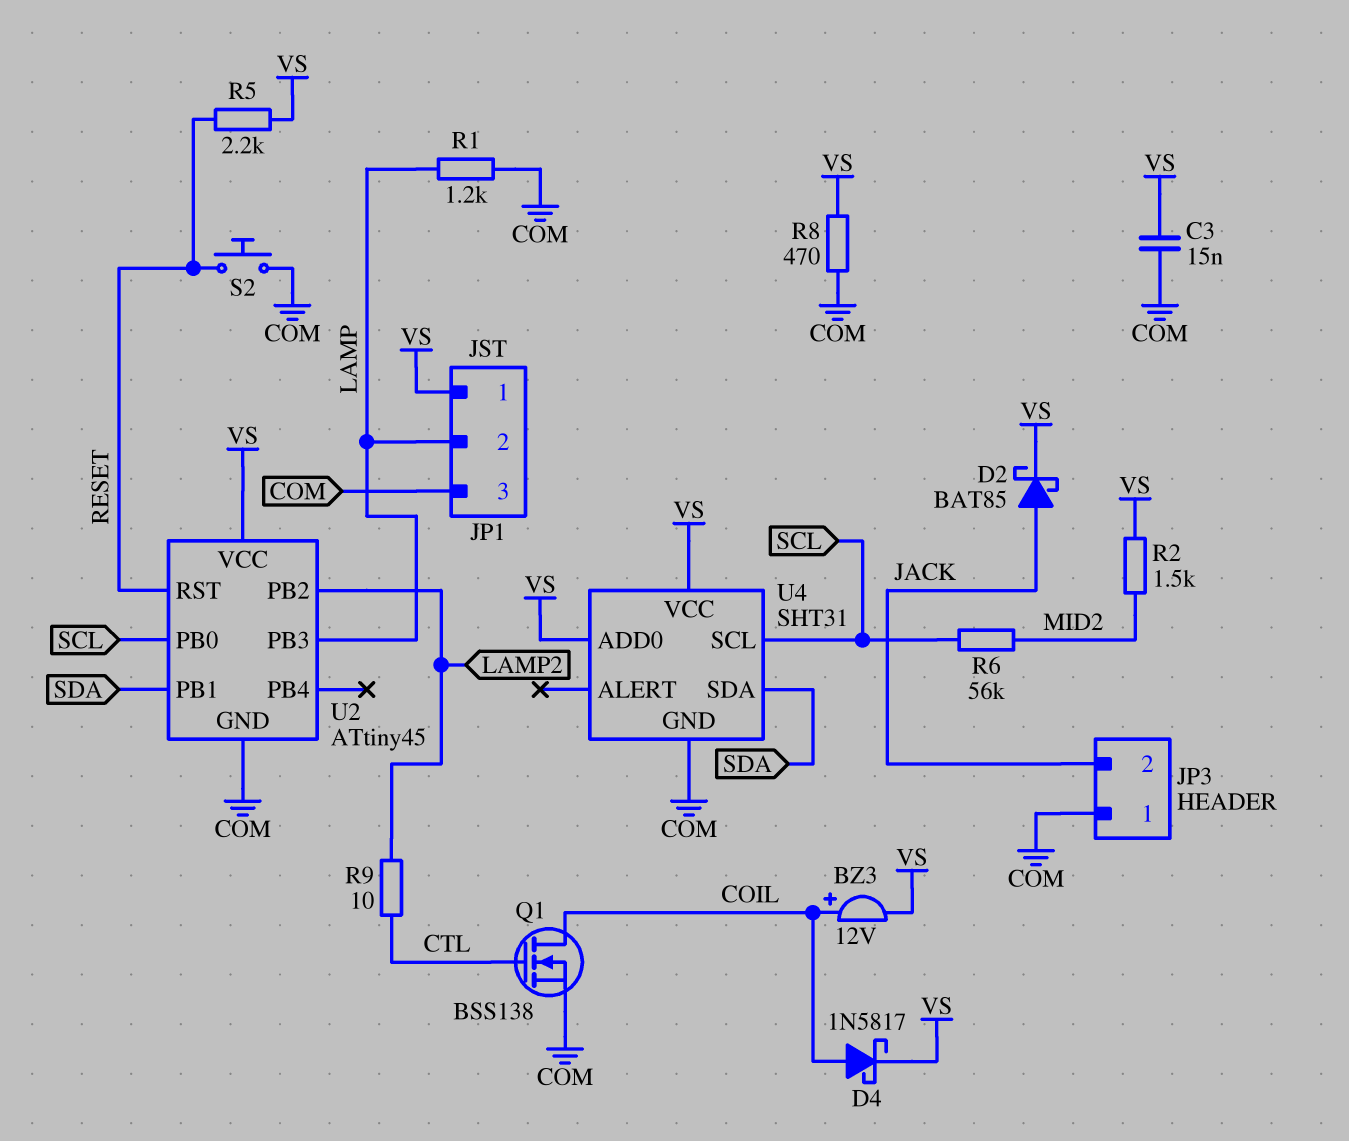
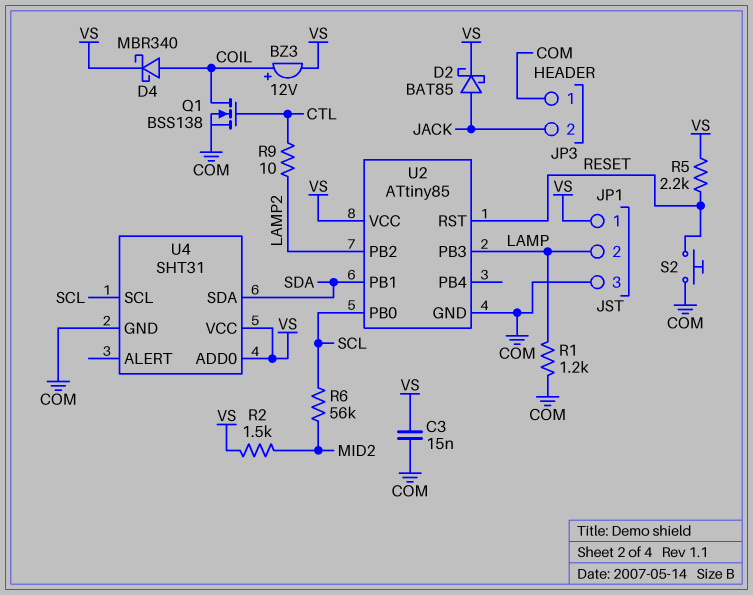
D4: schottky 1N5817 (A COIL, K VS) -> schottky MBR340 (A COIL, K VS)
R8: 470 (COM, VS) -> none
U2: ATtiny45 -> ATtiny85

